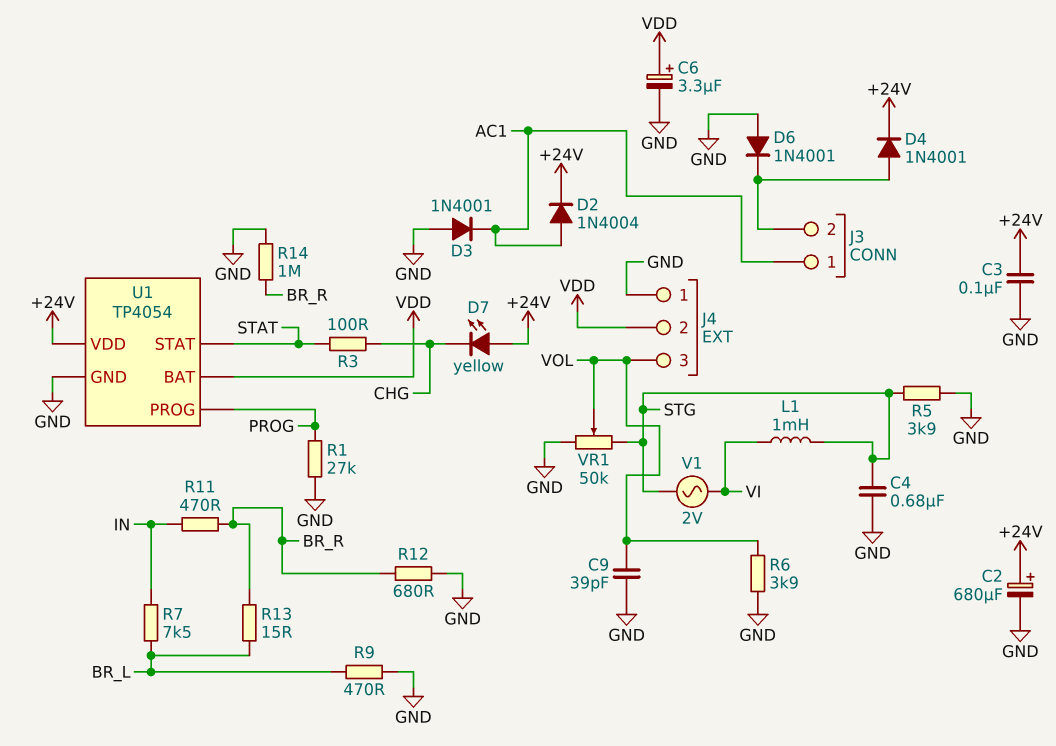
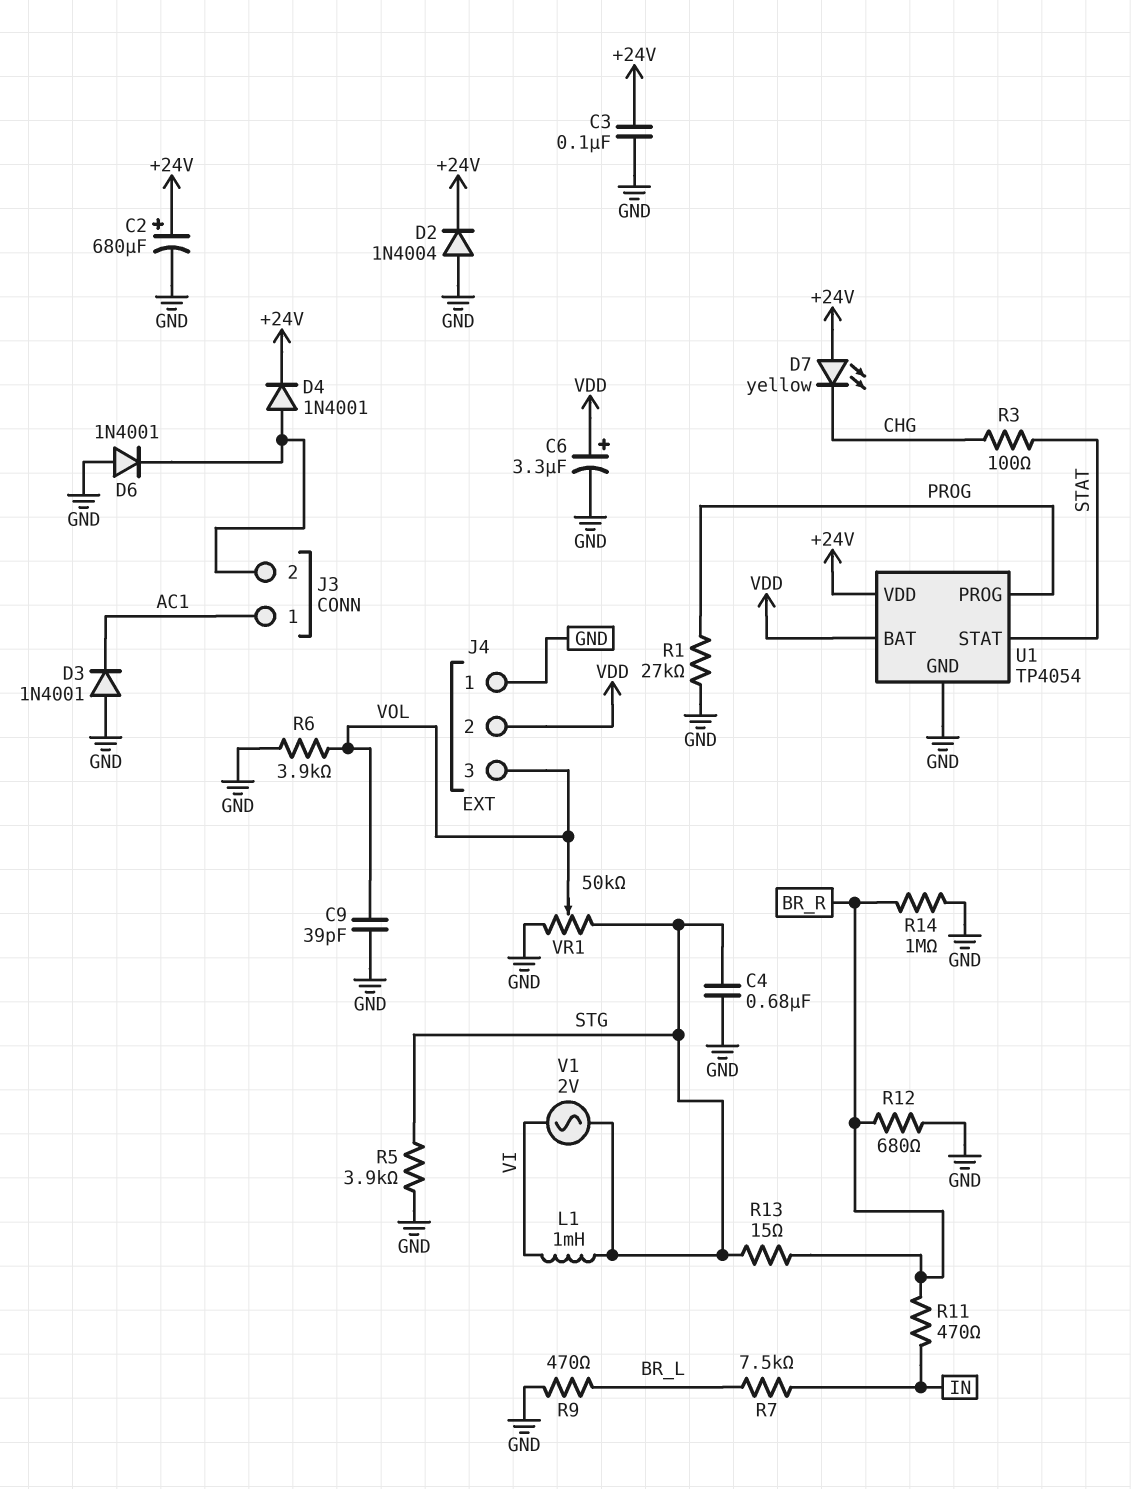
D2: diode 1N4004 (A AC1, K +24V) -> diode 1N4004 (A GND, K +24V)
R13: 15 (BR_L, BR_R) -> 15 (BR_R, STG)

